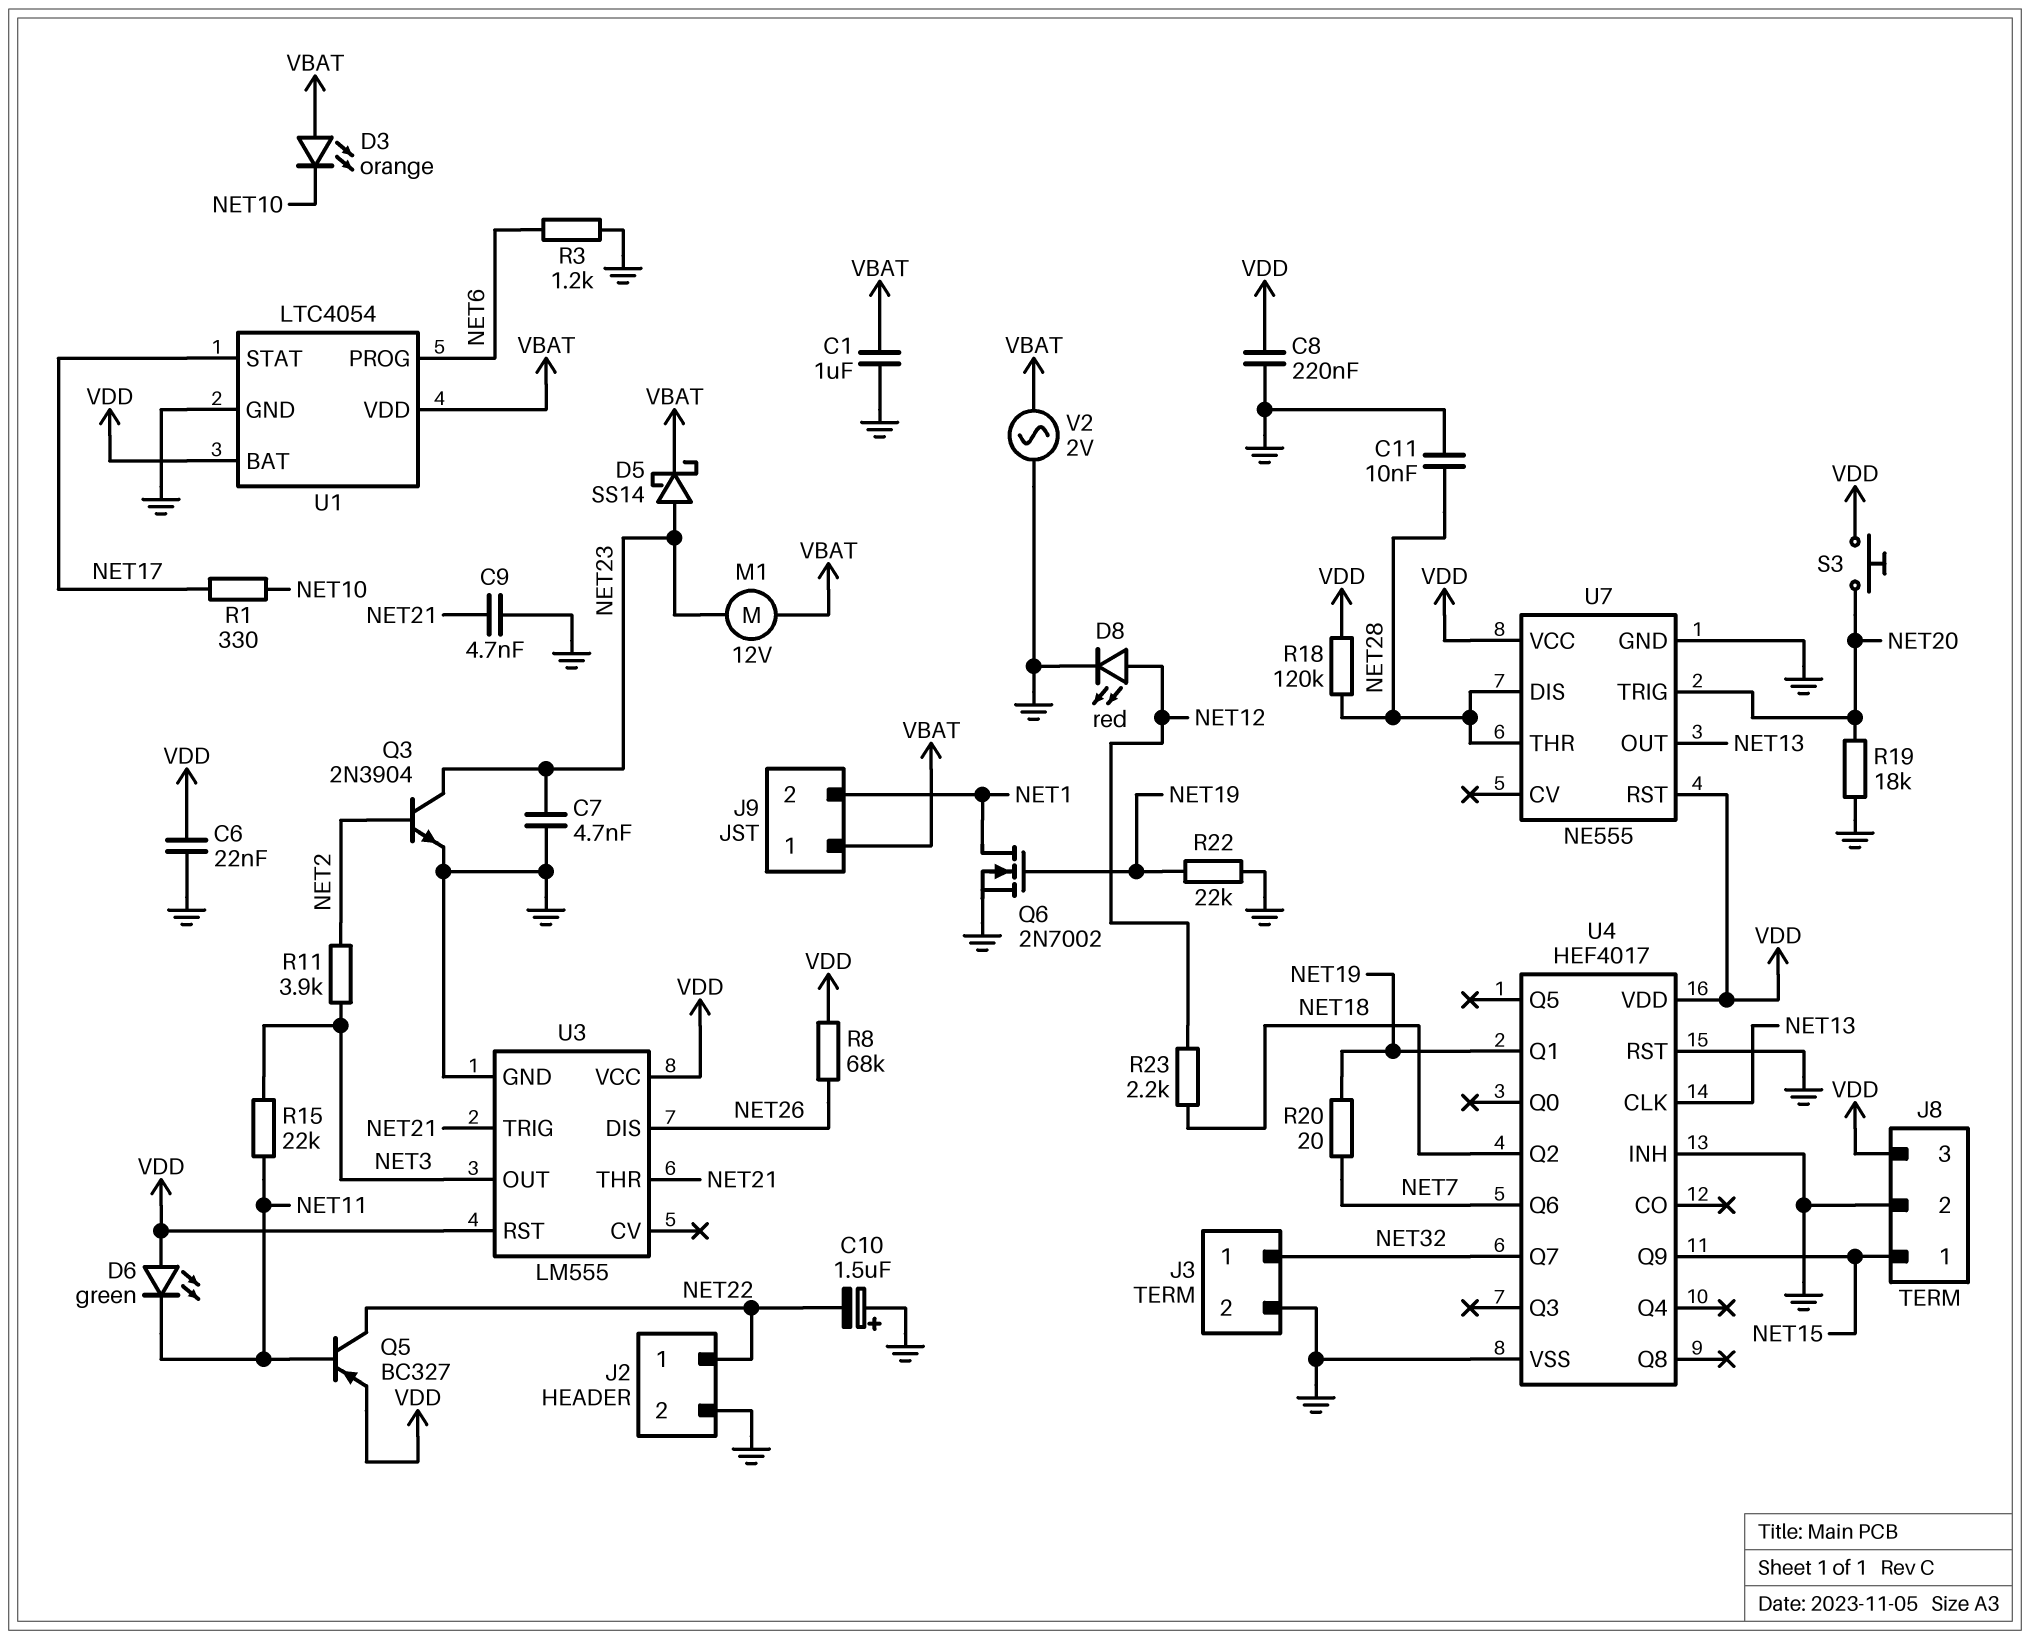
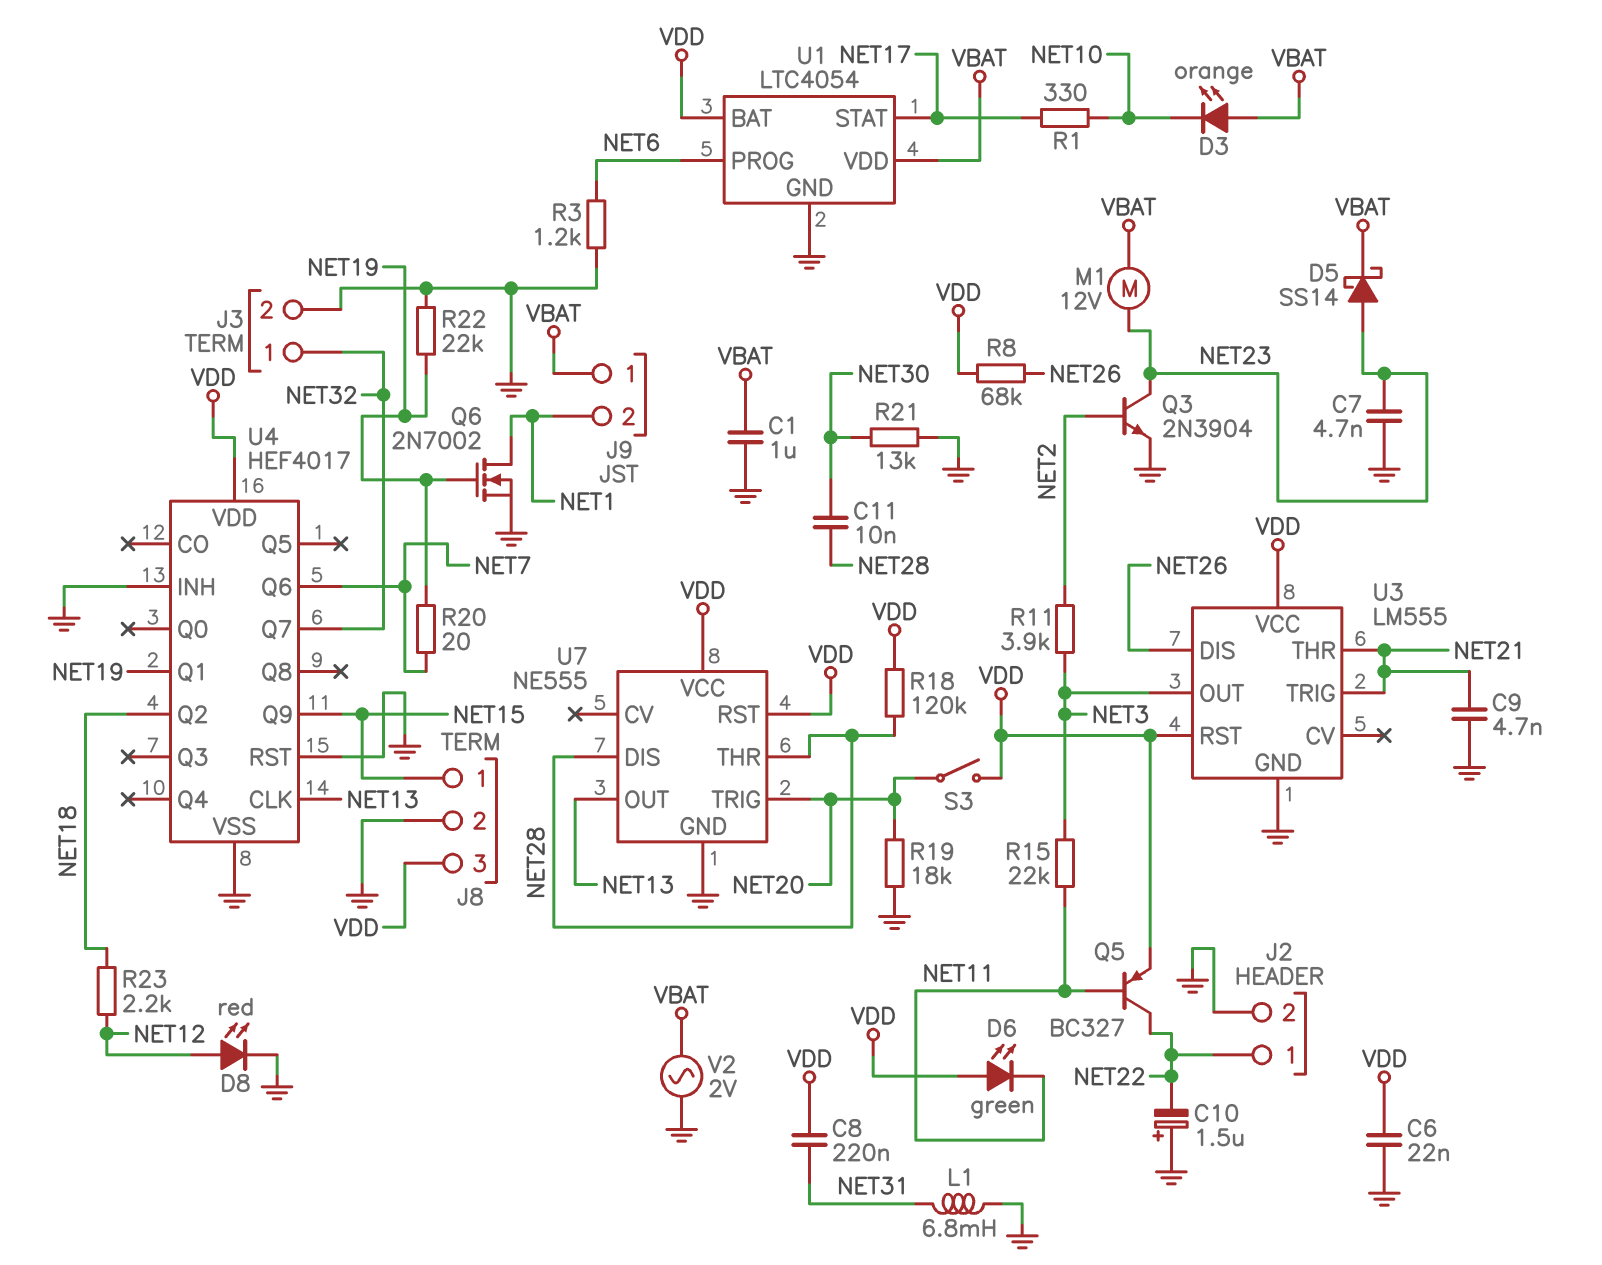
C8: 220nF (GND, VDD) -> 220nF (NET31, VDD)
C11: 10nF (GND, NET28) -> 10nF (NET28, NET30)
L1: none -> 6.8mH (GND, NET31)
R21: none -> 13k (GND, NET30)
S3: button (NET20, VDD) -> switch (NET20, VDD)

